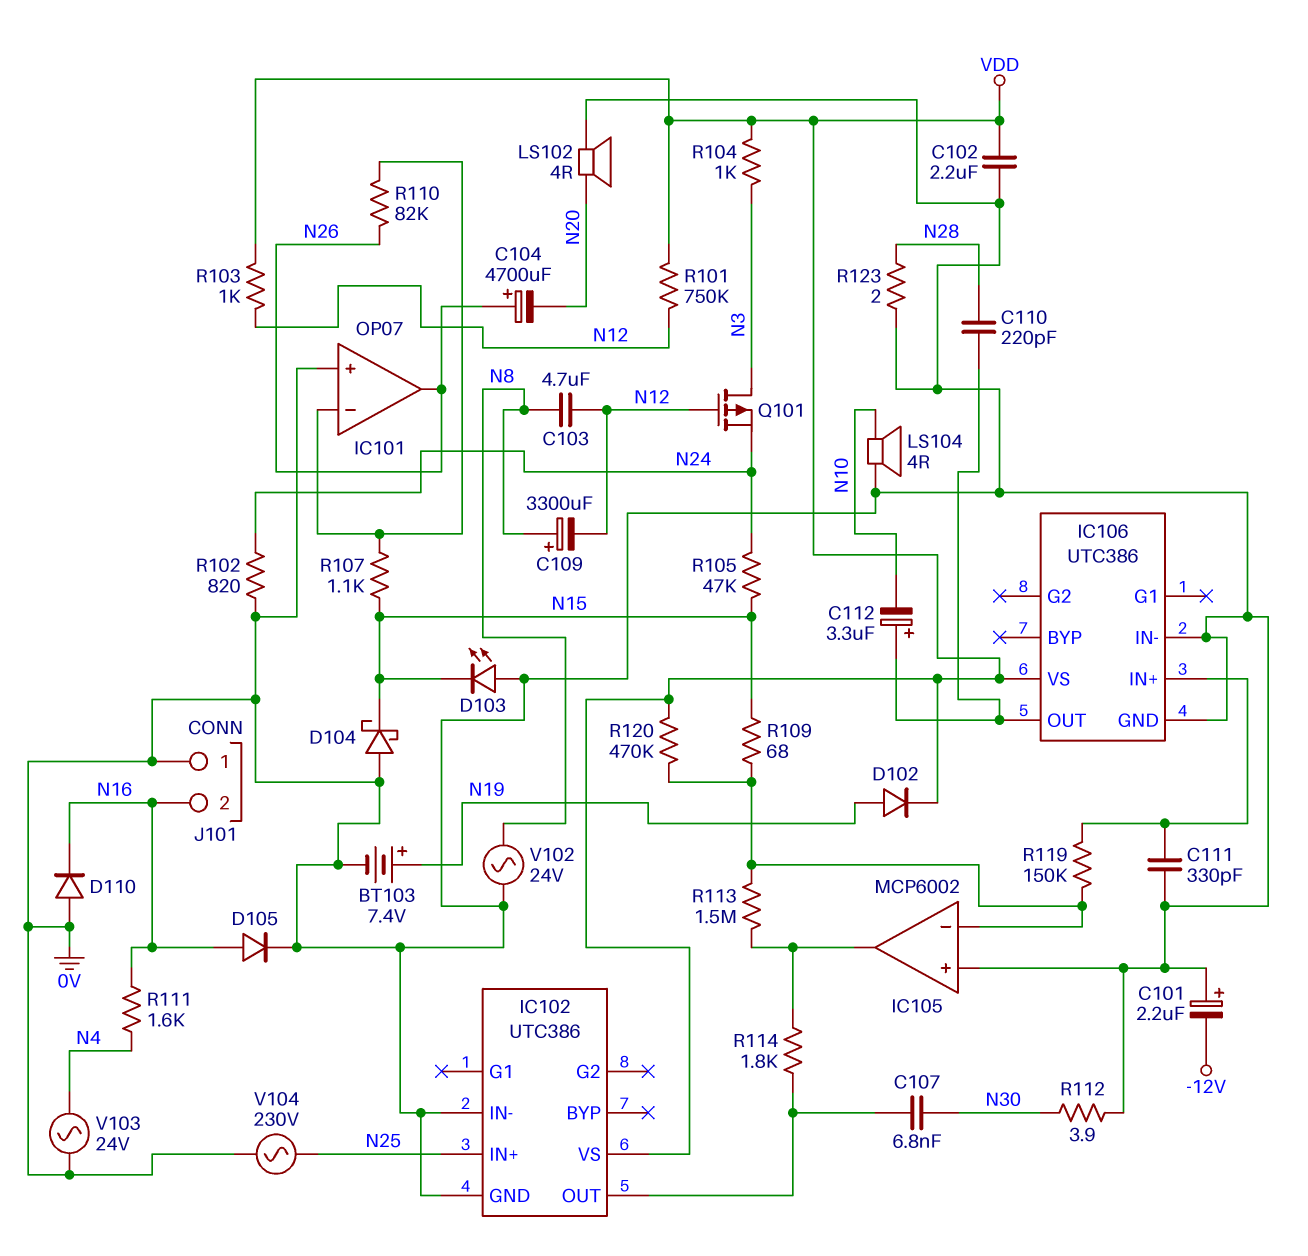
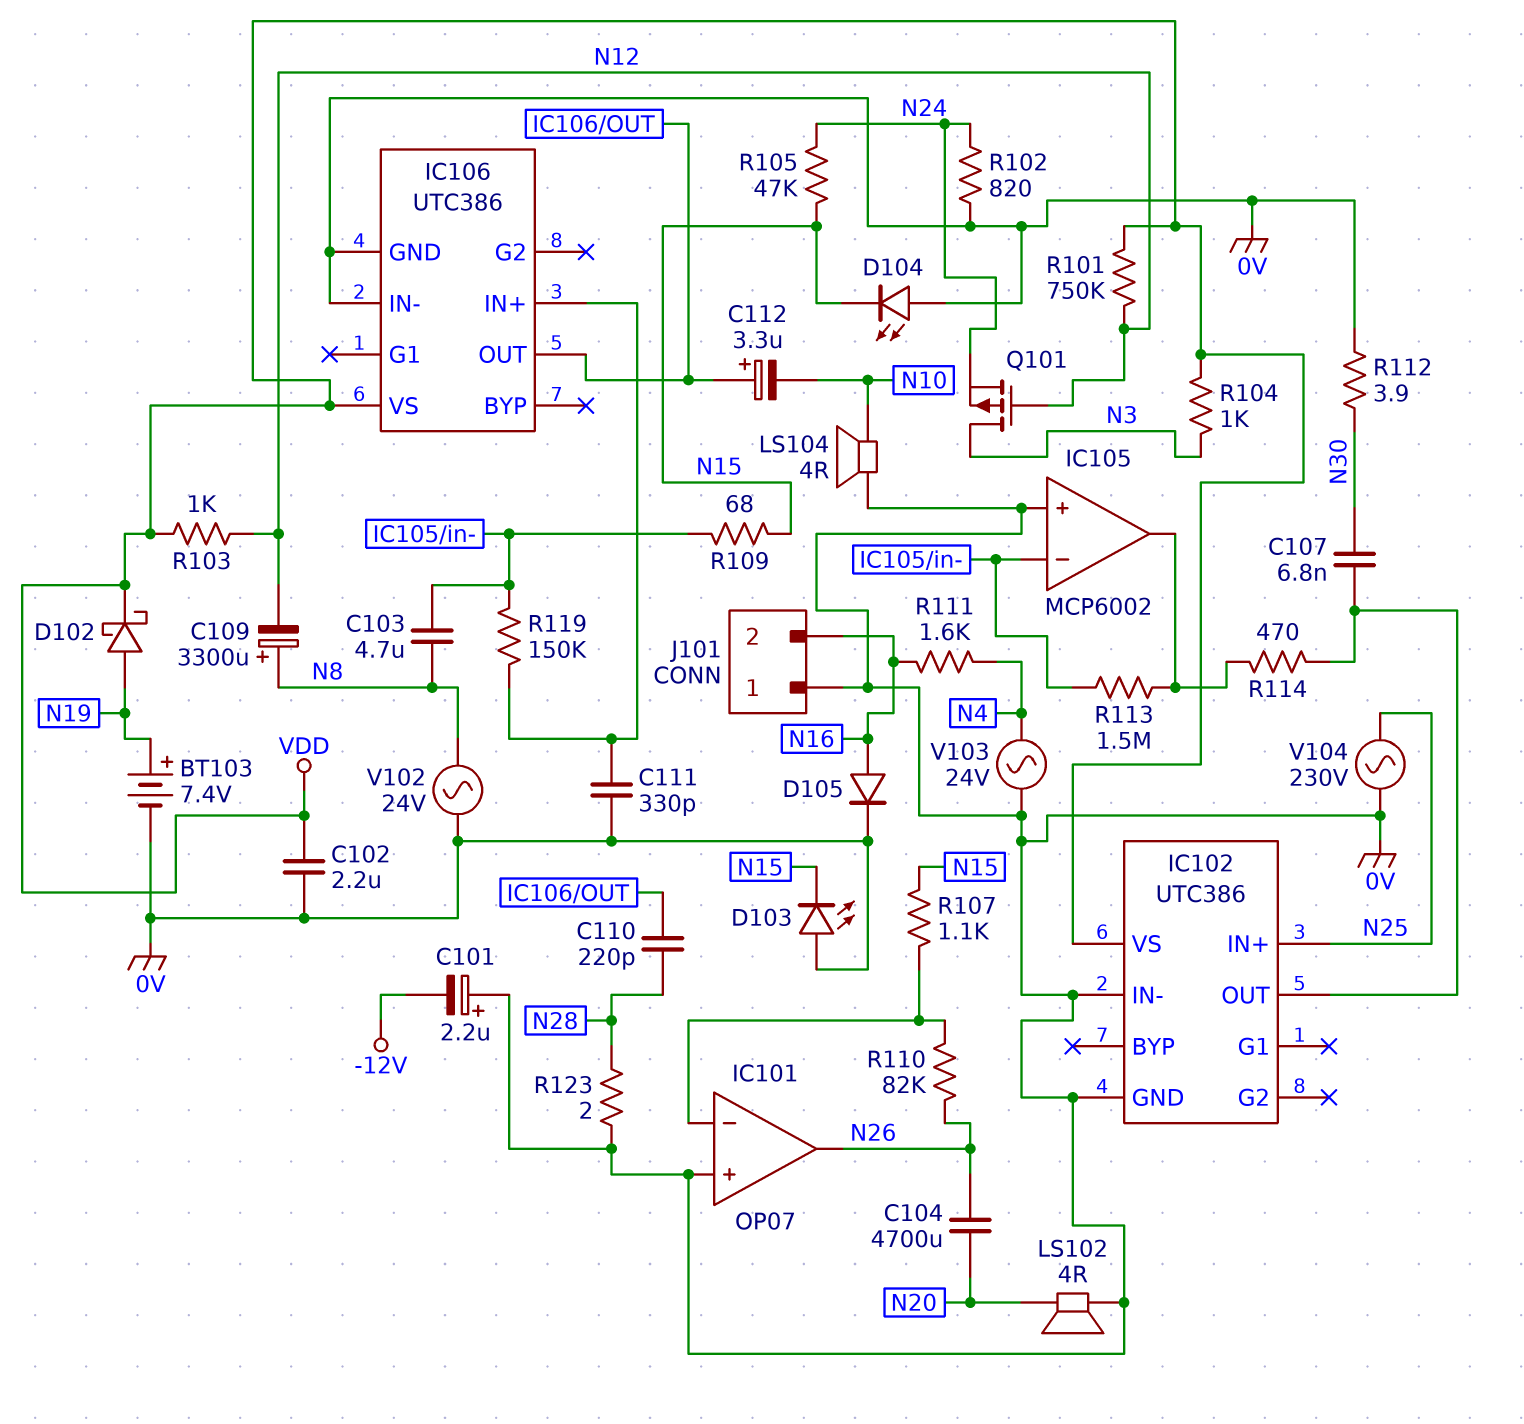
C103: 4.7uF (N8, N12) -> 4.7uF (IC105/in-, N8)
C104: 4700uF (plus N26, minus N20) -> 4700uF (N20, N26)
D102: diode (A N19, K VDD) -> schottky (A N19, K VDD)
D104: schottky (A 0V, K N15) -> LED (A 0V, K N15)
D110: diode (A 0V, K N16) -> none
R114: 1.8k (IC102/OUT, IC105/out) -> 470 (IC102/OUT, IC105/out)
R120: 470k (IC105/in-, VDD) -> none

